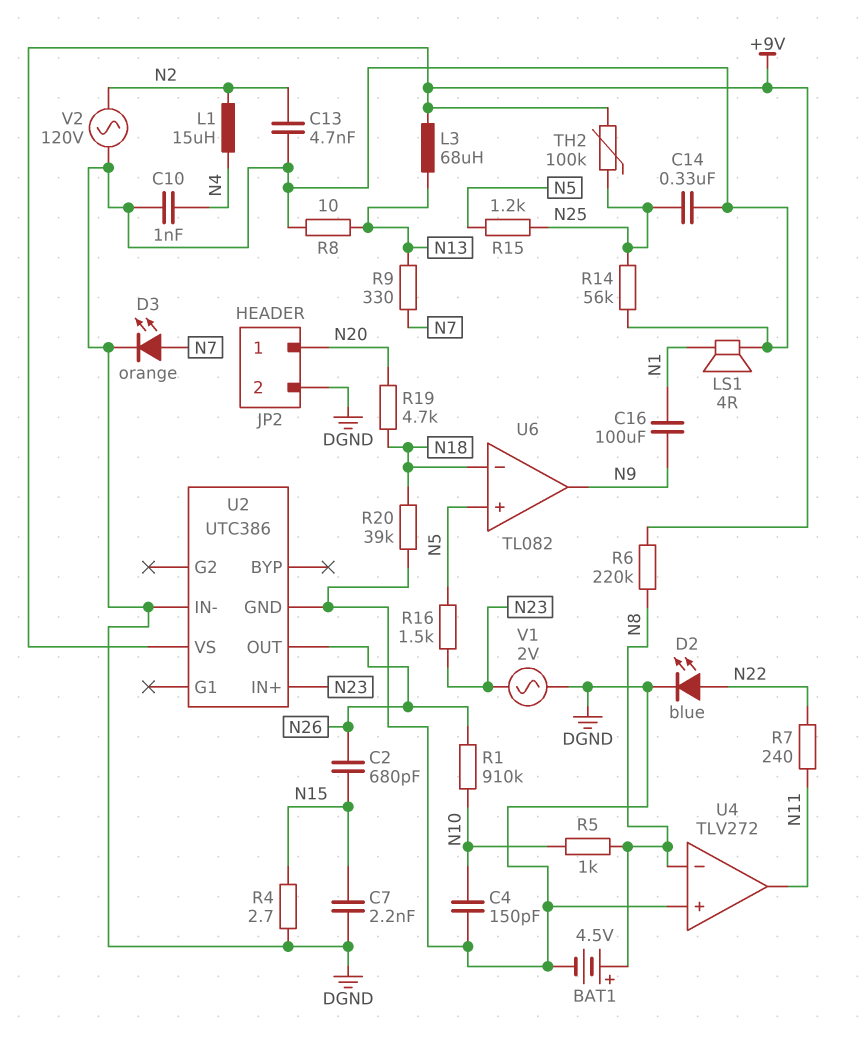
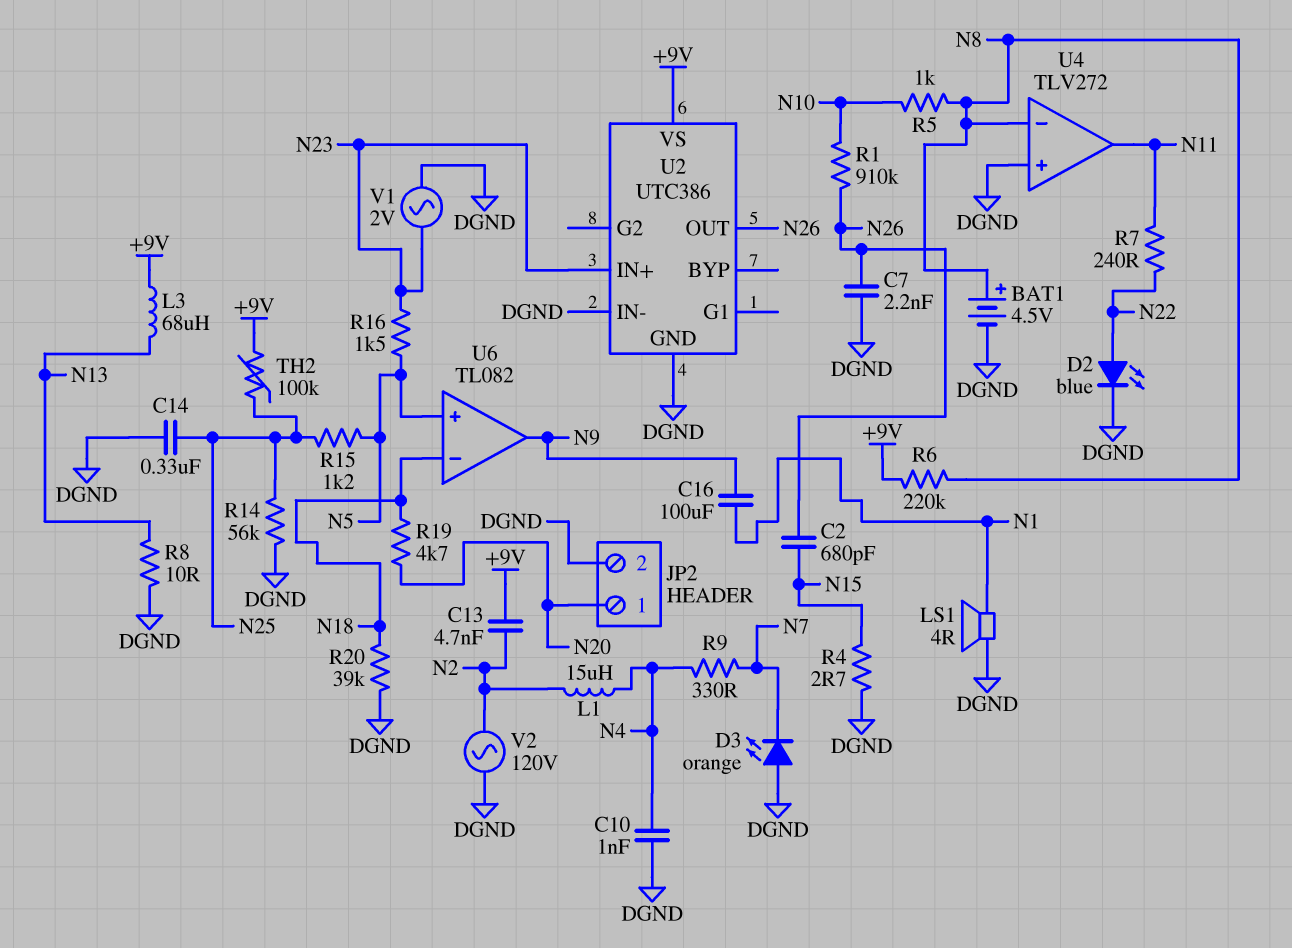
C4: 150pF (DGND, N10) -> none
C7: 2.2nF (DGND, N15) -> 2.2nF (DGND, N26)
C13: 4.7nF (DGND, N2) -> 4.7nF (+9V, N2)
D3: LED orange (A N7, K DGND) -> LED orange (A DGND, K N7)
R9: 330 (N7, N13) -> 330 (N4, N7)

